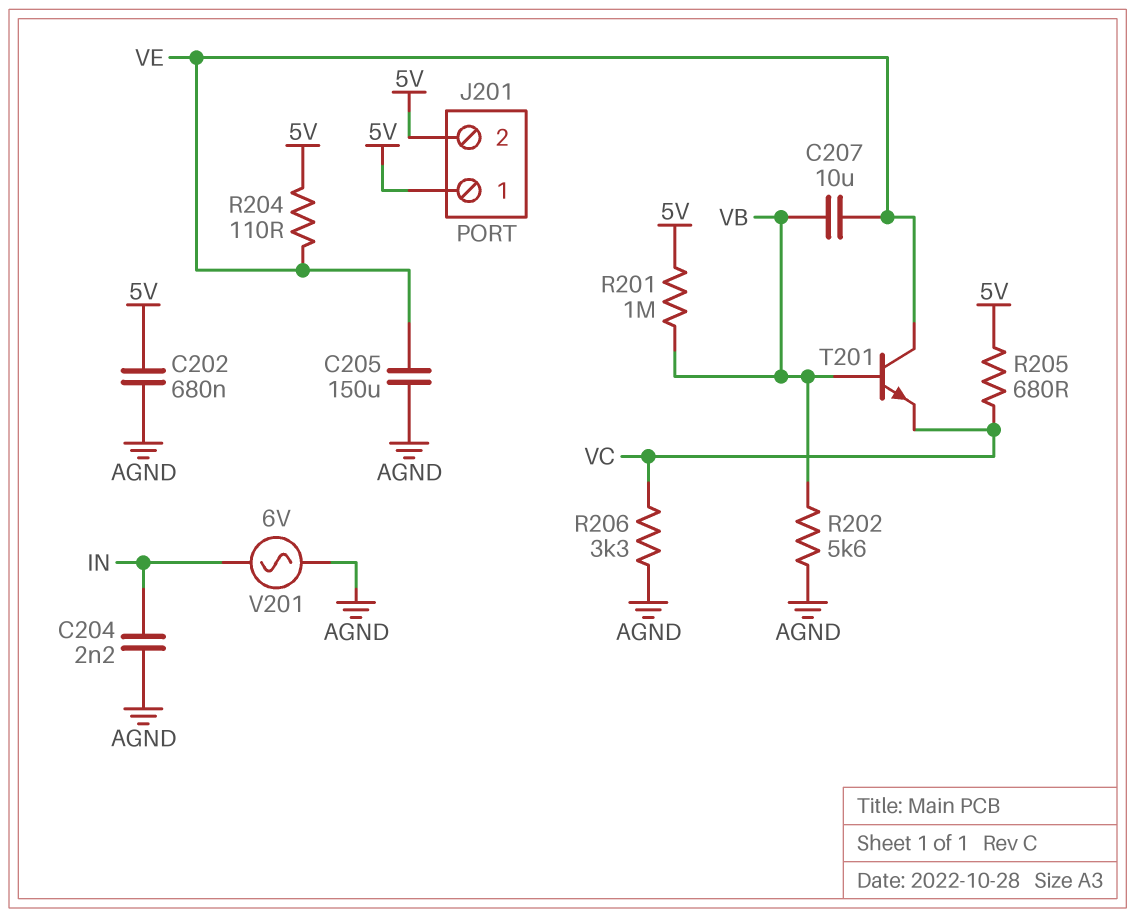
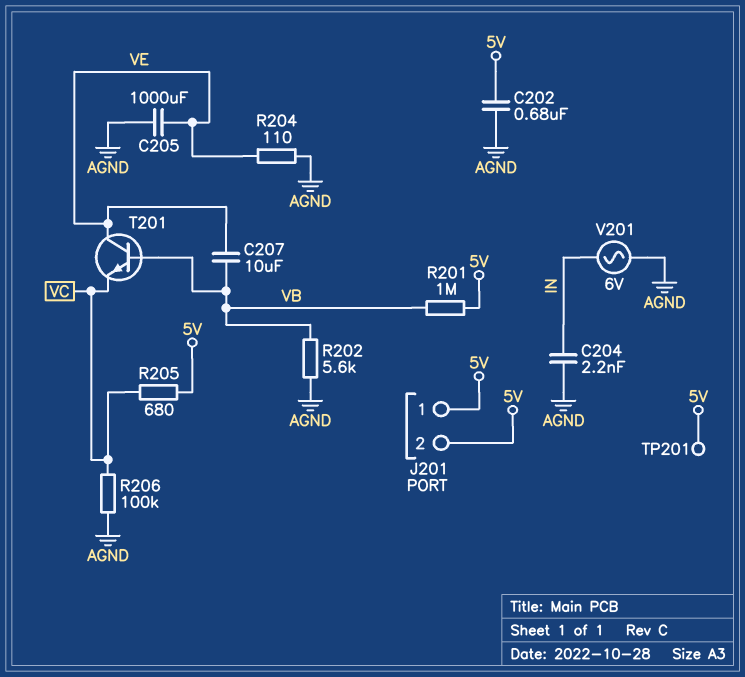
C205: 150uF (AGND, VE) -> 1000uF (AGND, VE)
R204: 110 (5V, VE) -> 110 (AGND, VE)
R206: 3.3k (AGND, VC) -> 100k (AGND, VC)
TP201: none -> test point (5V)

